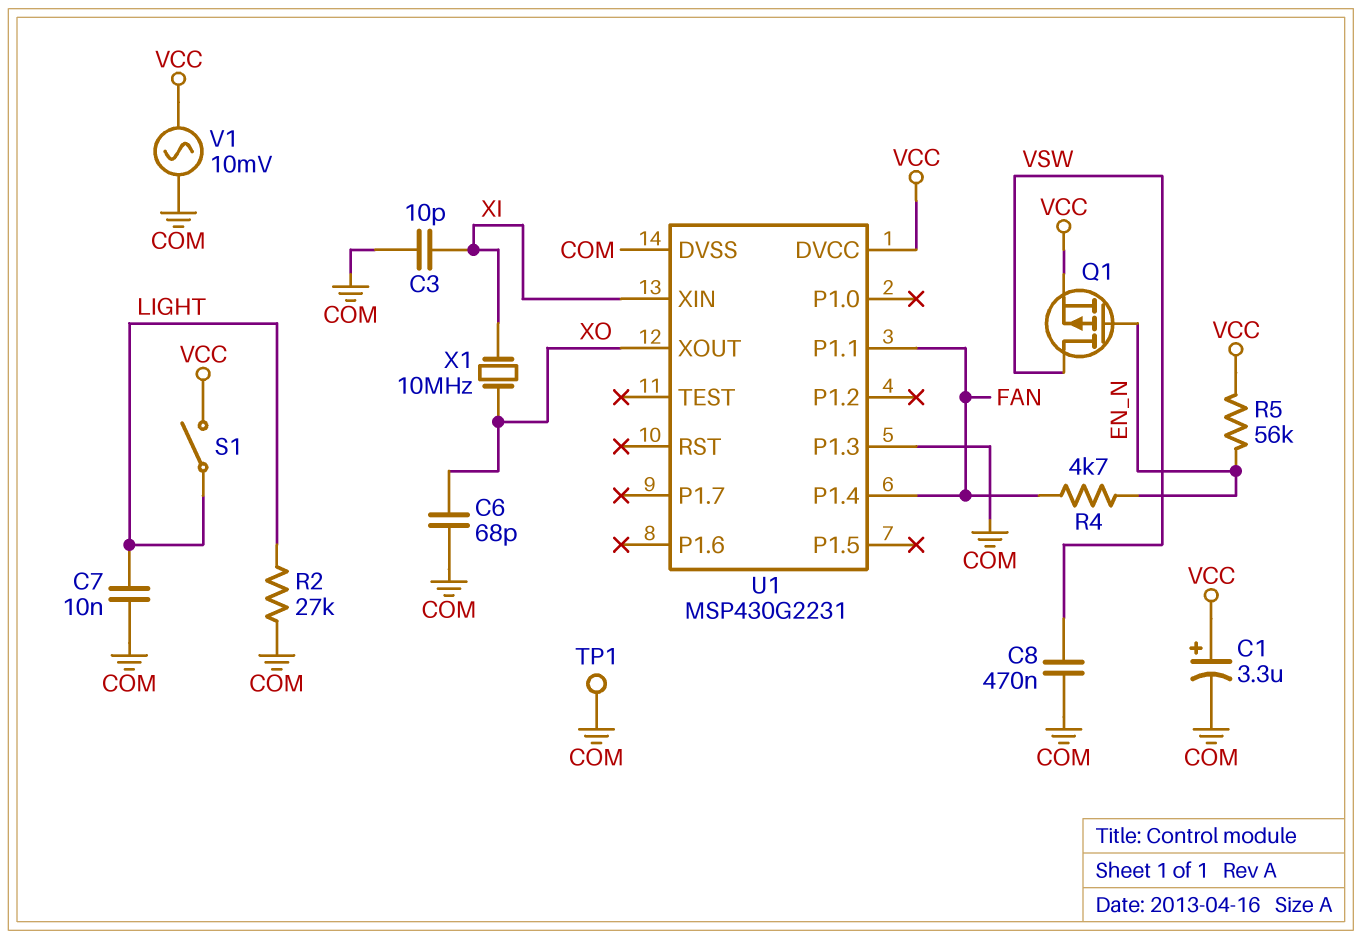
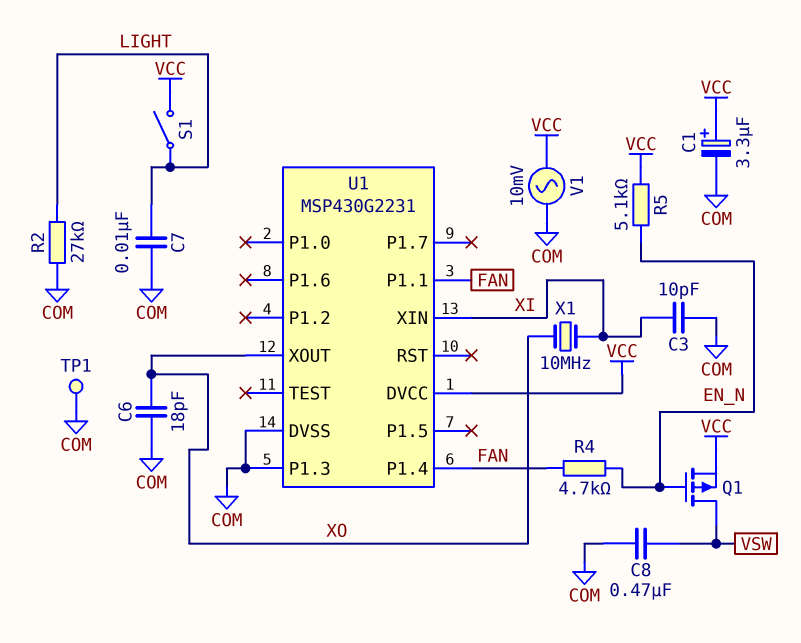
C6: 68pF (COM, XO) -> 18pF (COM, XO)
R5: 56k (EN_N, VCC) -> 5.1k (EN_N, VCC)

